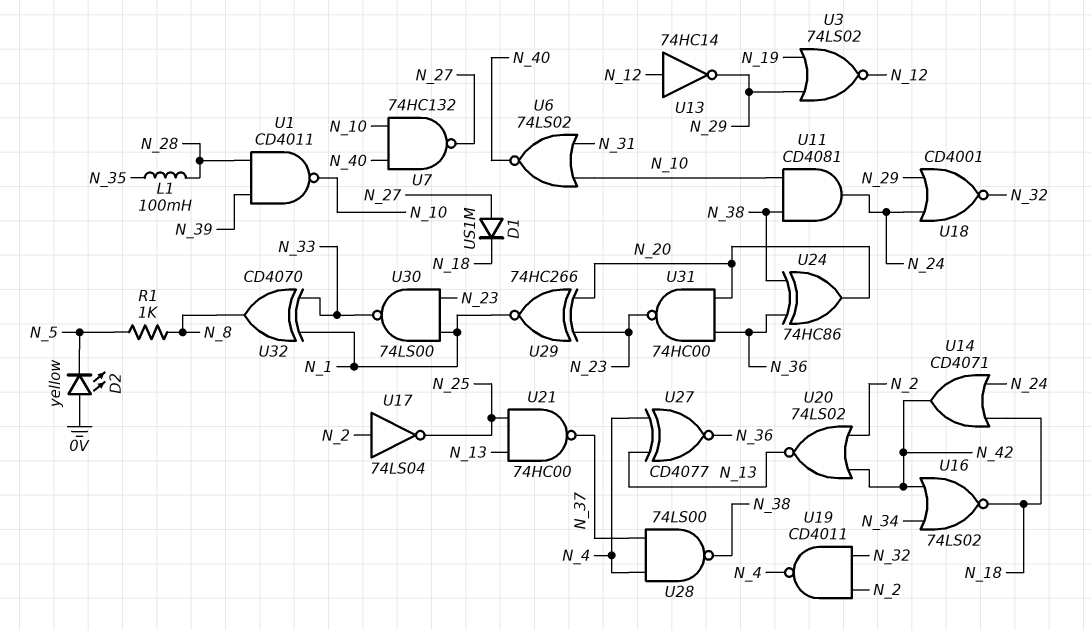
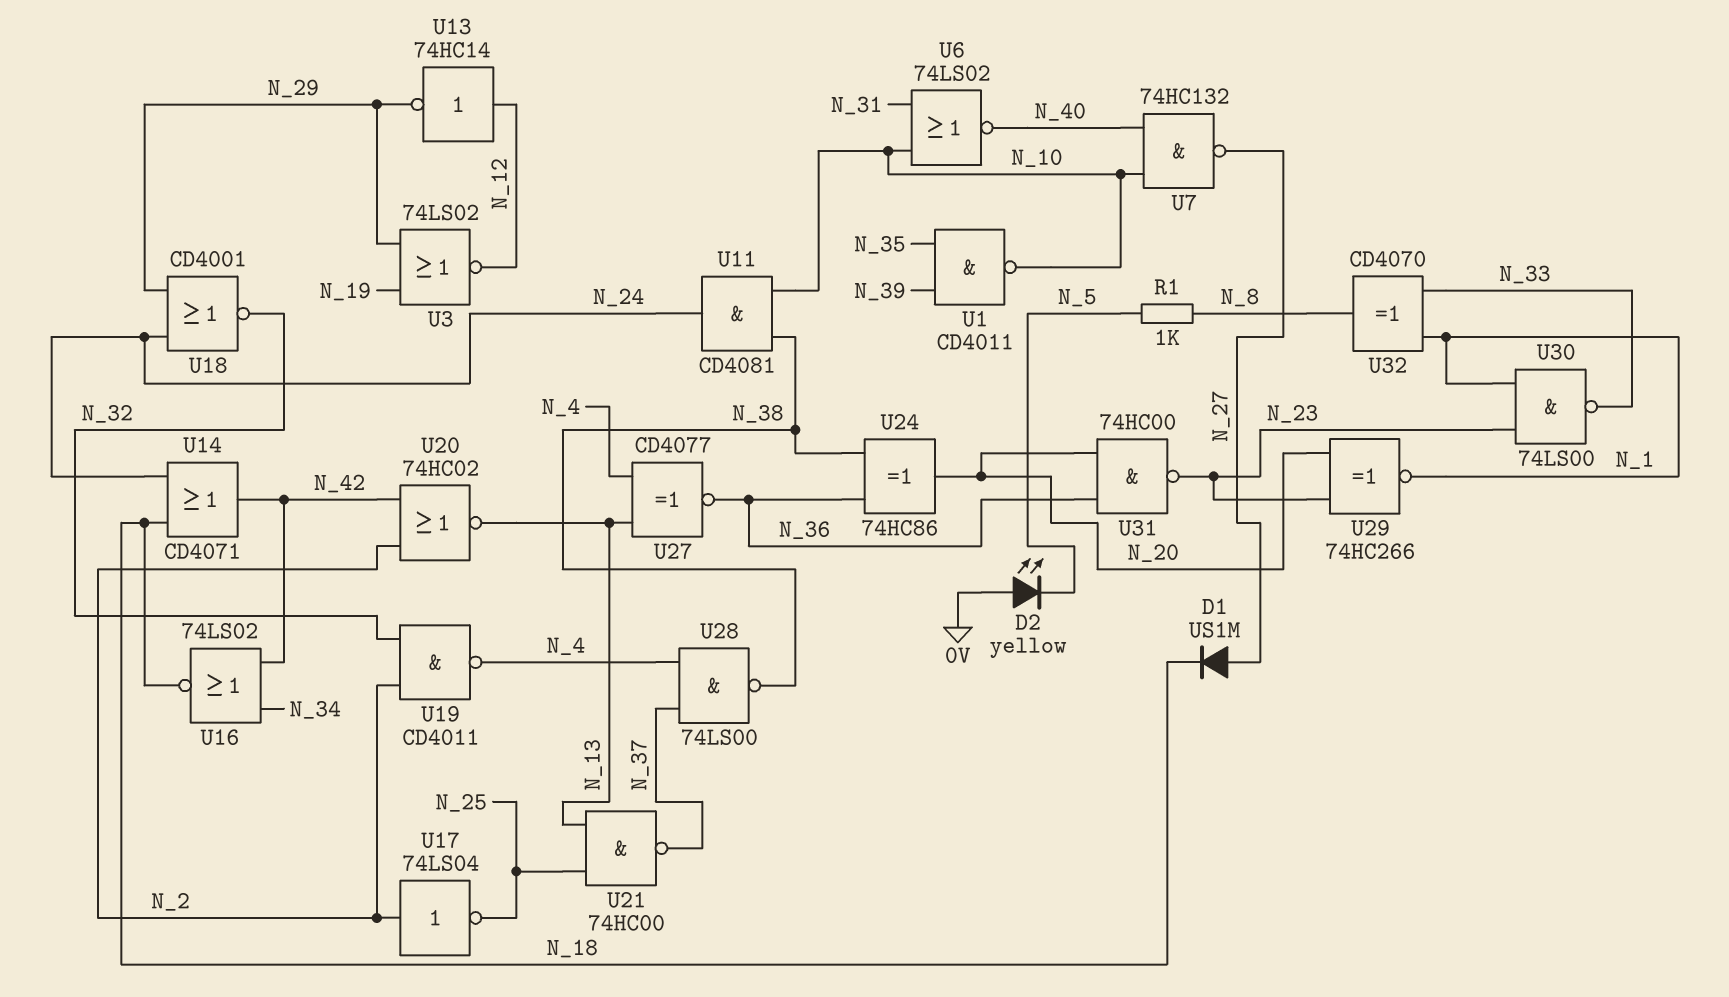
L1: 100mH (N_28, N_35) -> none
U1: NAND CD4011 (in N_28, in N_39, out N_10) -> NAND CD4011 (in N_35, in N_39, out N_10)
U20: NOR 74LS02 (in N_2, in N_42, out N_13) -> NOR 74HC02 (in N_2, in N_42, out N_13)

